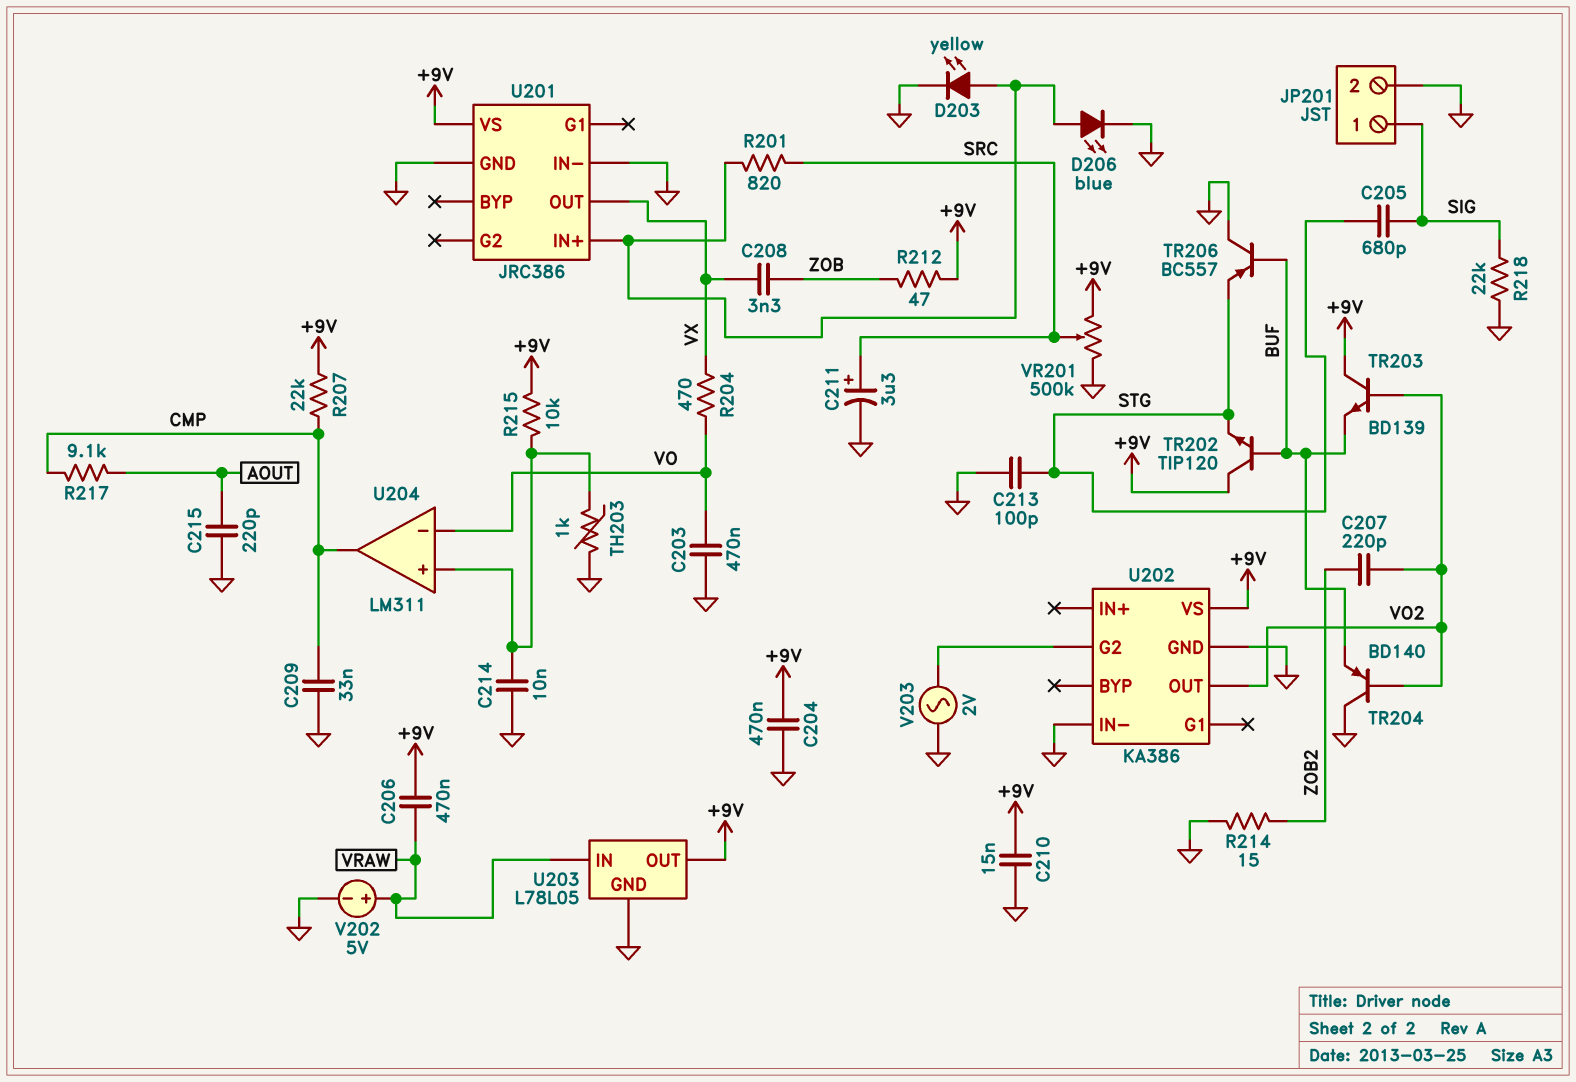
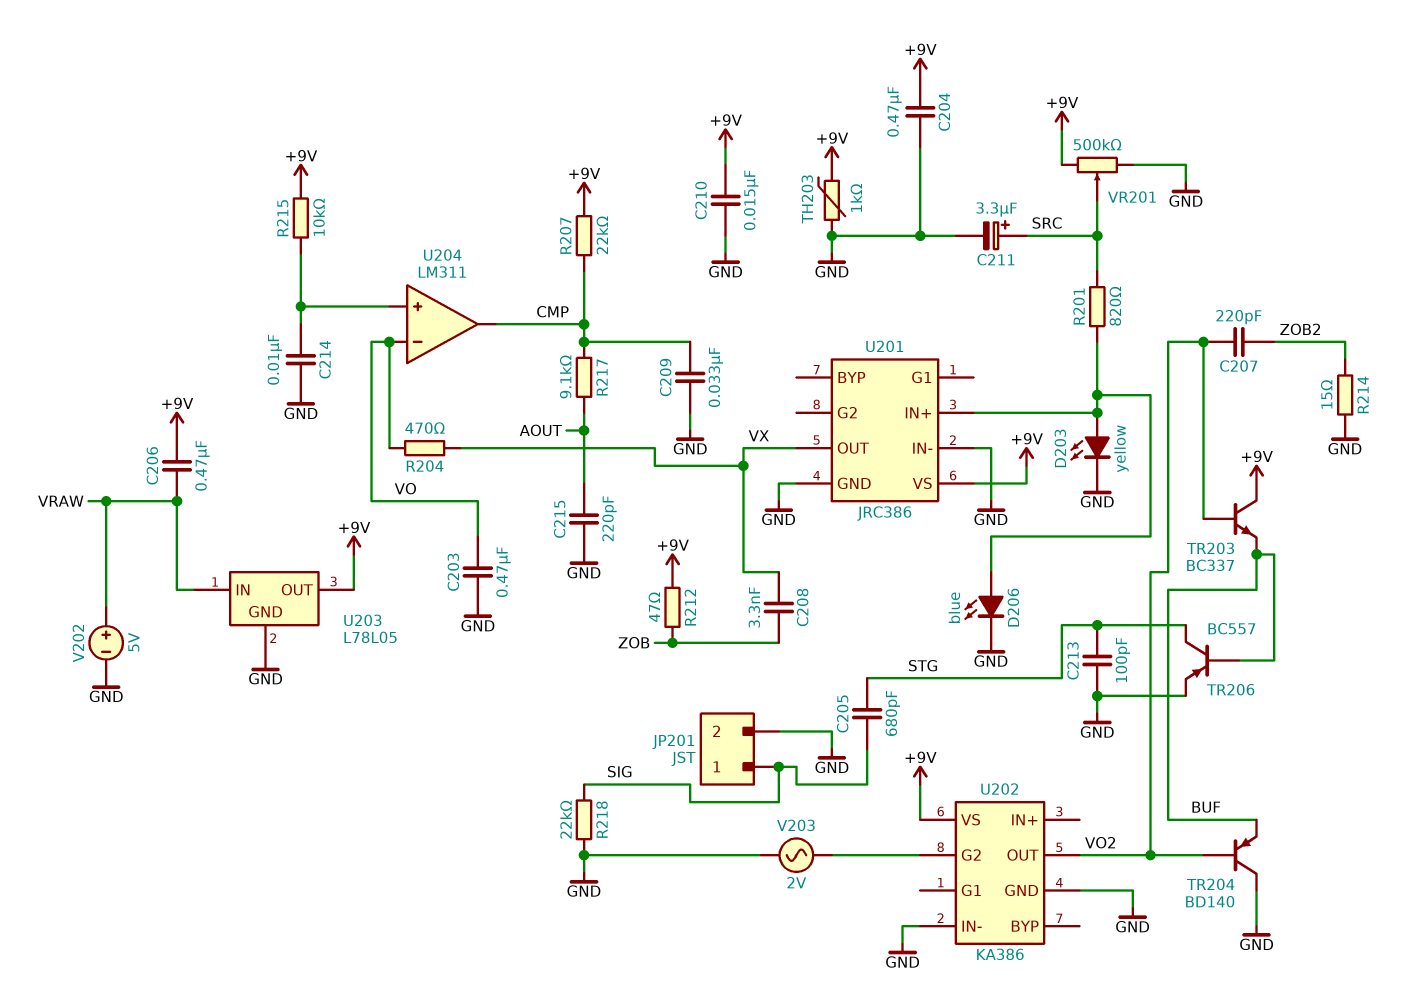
TH203: 1k (GND, U204/in+) -> 1k (+9V, GND)
TR202: NPN TIP120 (B BUF, C +9V, E STG) -> none
TR203: NPN BD139 (B VO2, C +9V, E BUF) -> NPN BC337 (B VO2, C +9V, E BUF)
TR206: PNP BC557 (B BUF, C GND, E STG) -> PNP BC557 (B BUF, C STG, E GND)

